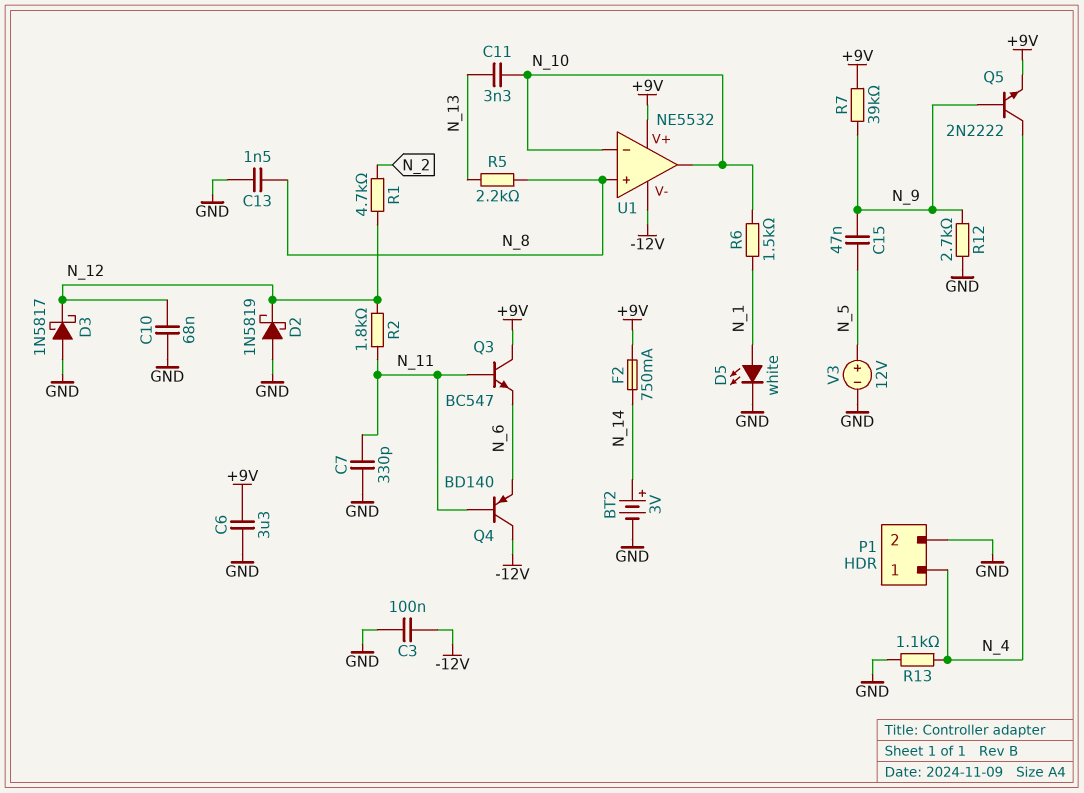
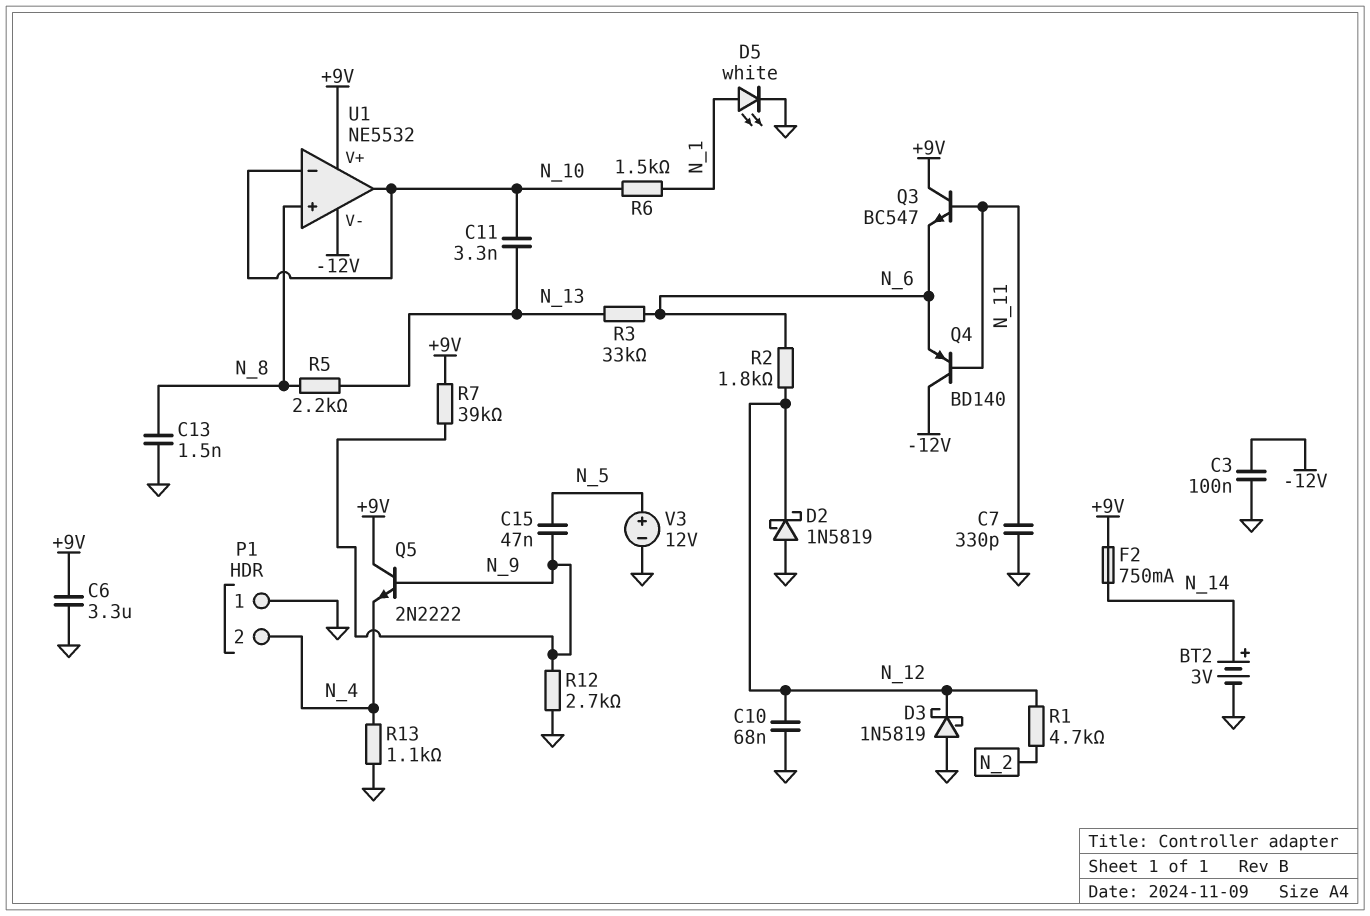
D3: schottky 1N5817 (A GND, K N_12) -> schottky 1N5819 (A GND, K N_12)
P1 pin 1: N_4 -> GND
P1 pin 2: GND -> N_4
Q5: NPN 2N2222 (B N_9, C N_4, E +9V) -> NPN 2N2222 (B N_9, C +9V, E N_4)
R2: 1.8k (N_11, N_12) -> 1.8k (N_6, N_12)
R3: none -> 33k (N_6, N_13)

